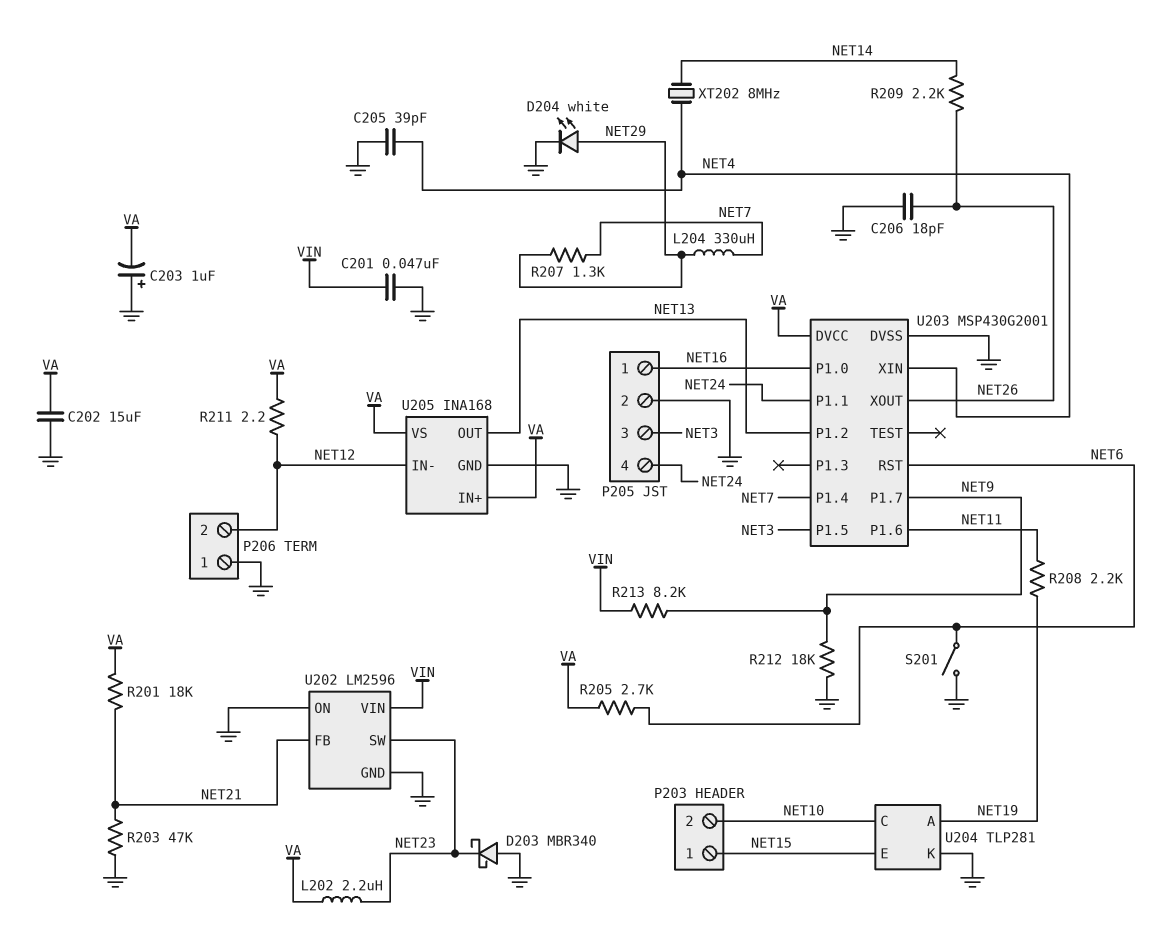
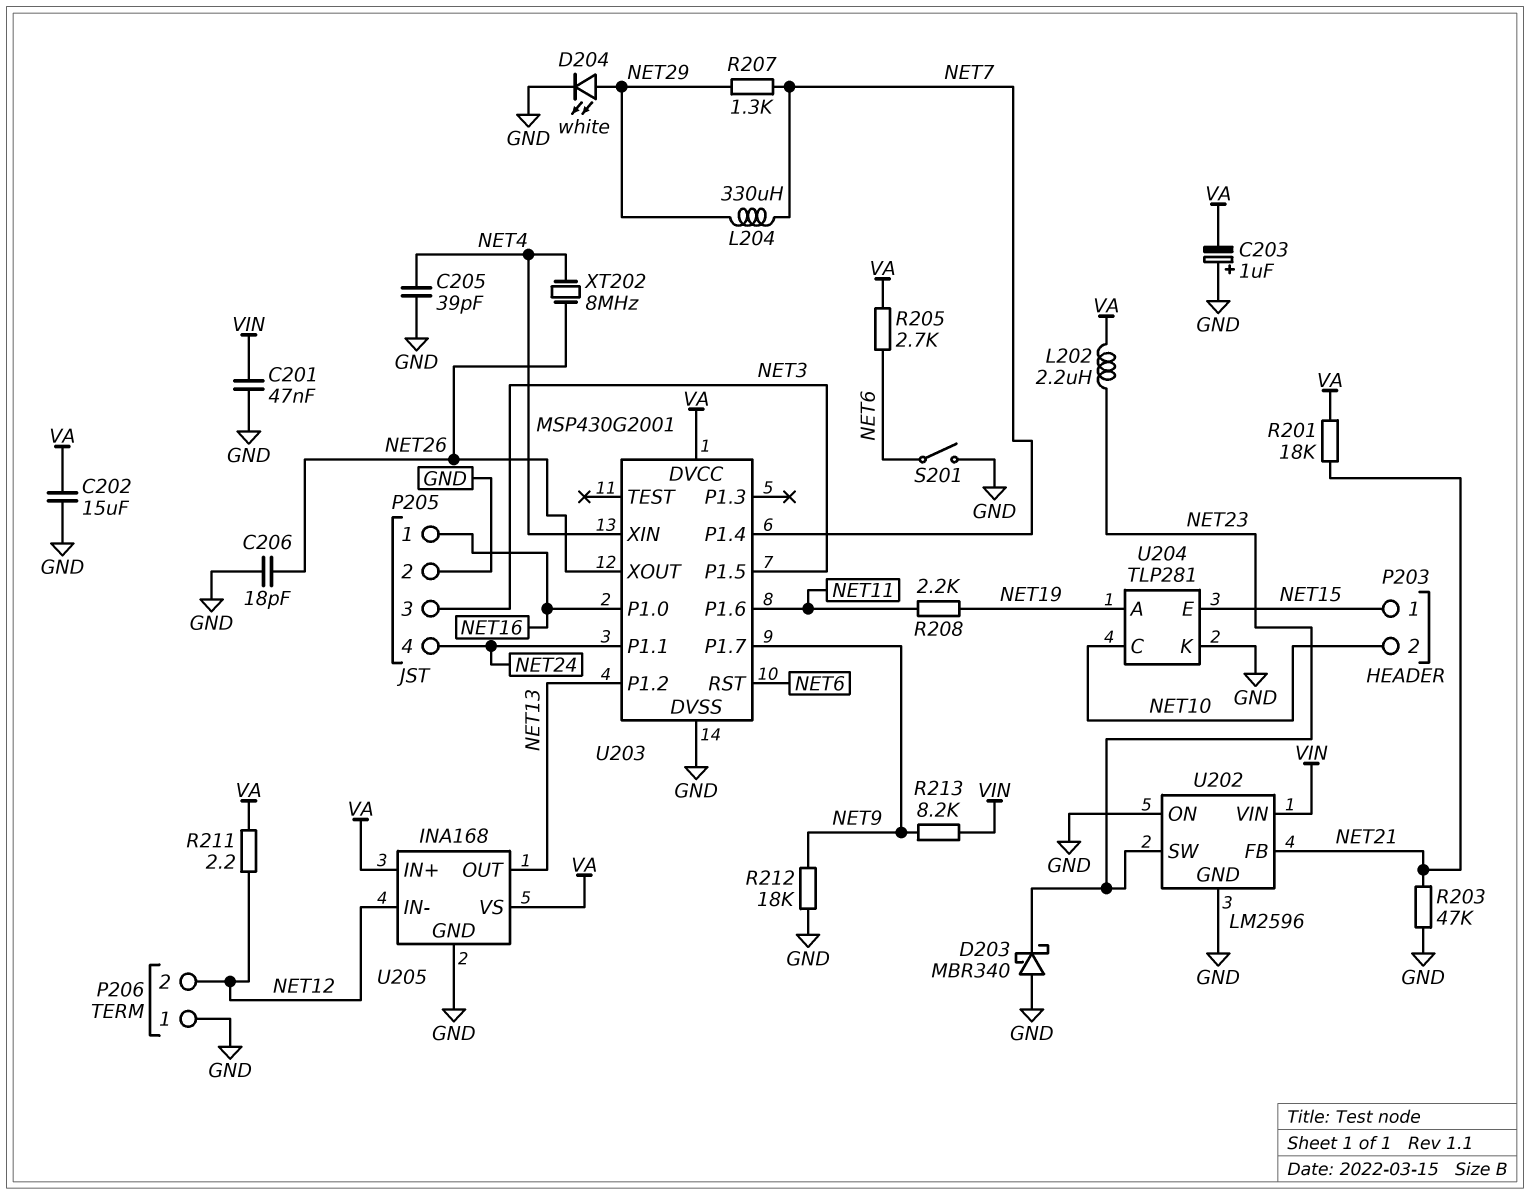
R209: 2.2k (NET14, NET26) -> none
XT202: 8MHz (NET4, NET14) -> 8MHz (NET4, NET26)

